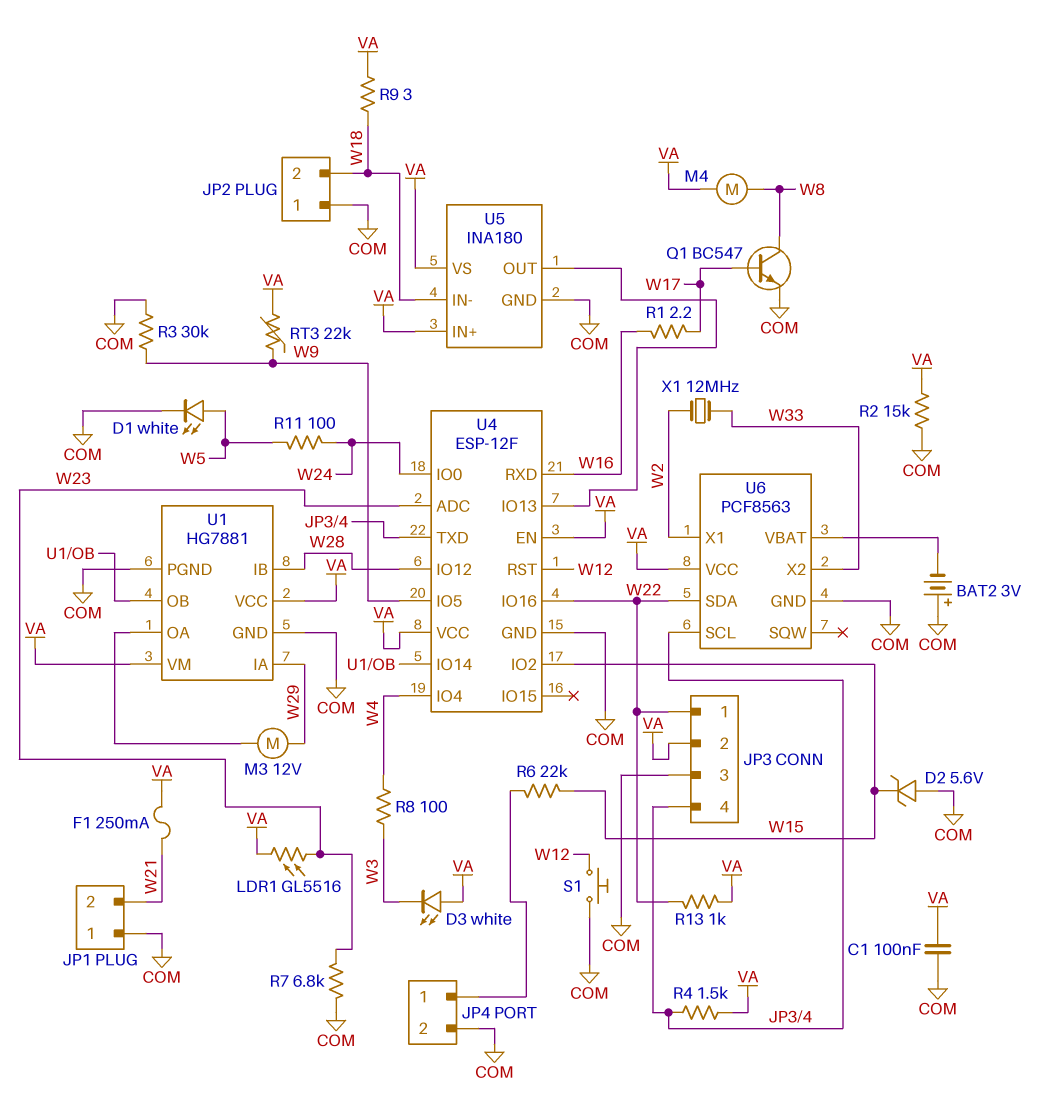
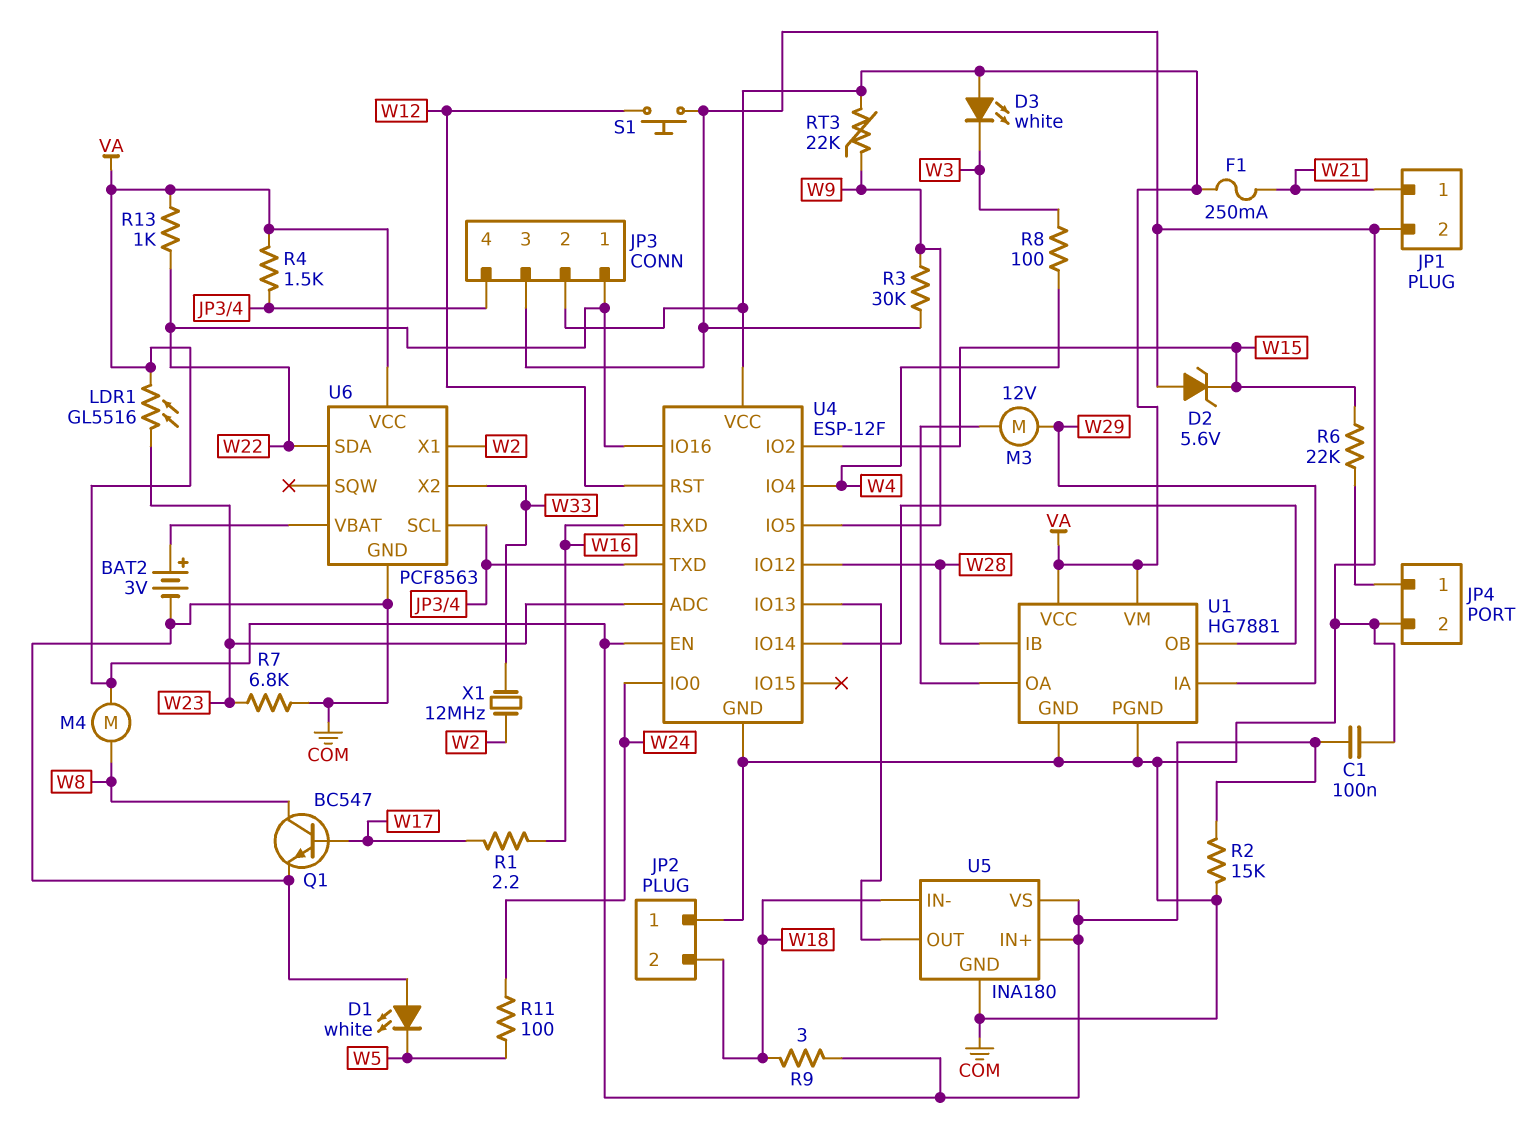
BAT2: 3V (plus COM, minus U6/VBAT) -> 3V (plus U6/VBAT, minus COM)
D1: LED white (A W5, K COM) -> LED white (A COM, K W5)
JP1 pin 1: COM -> W21
JP1 pin 2: W21 -> COM

